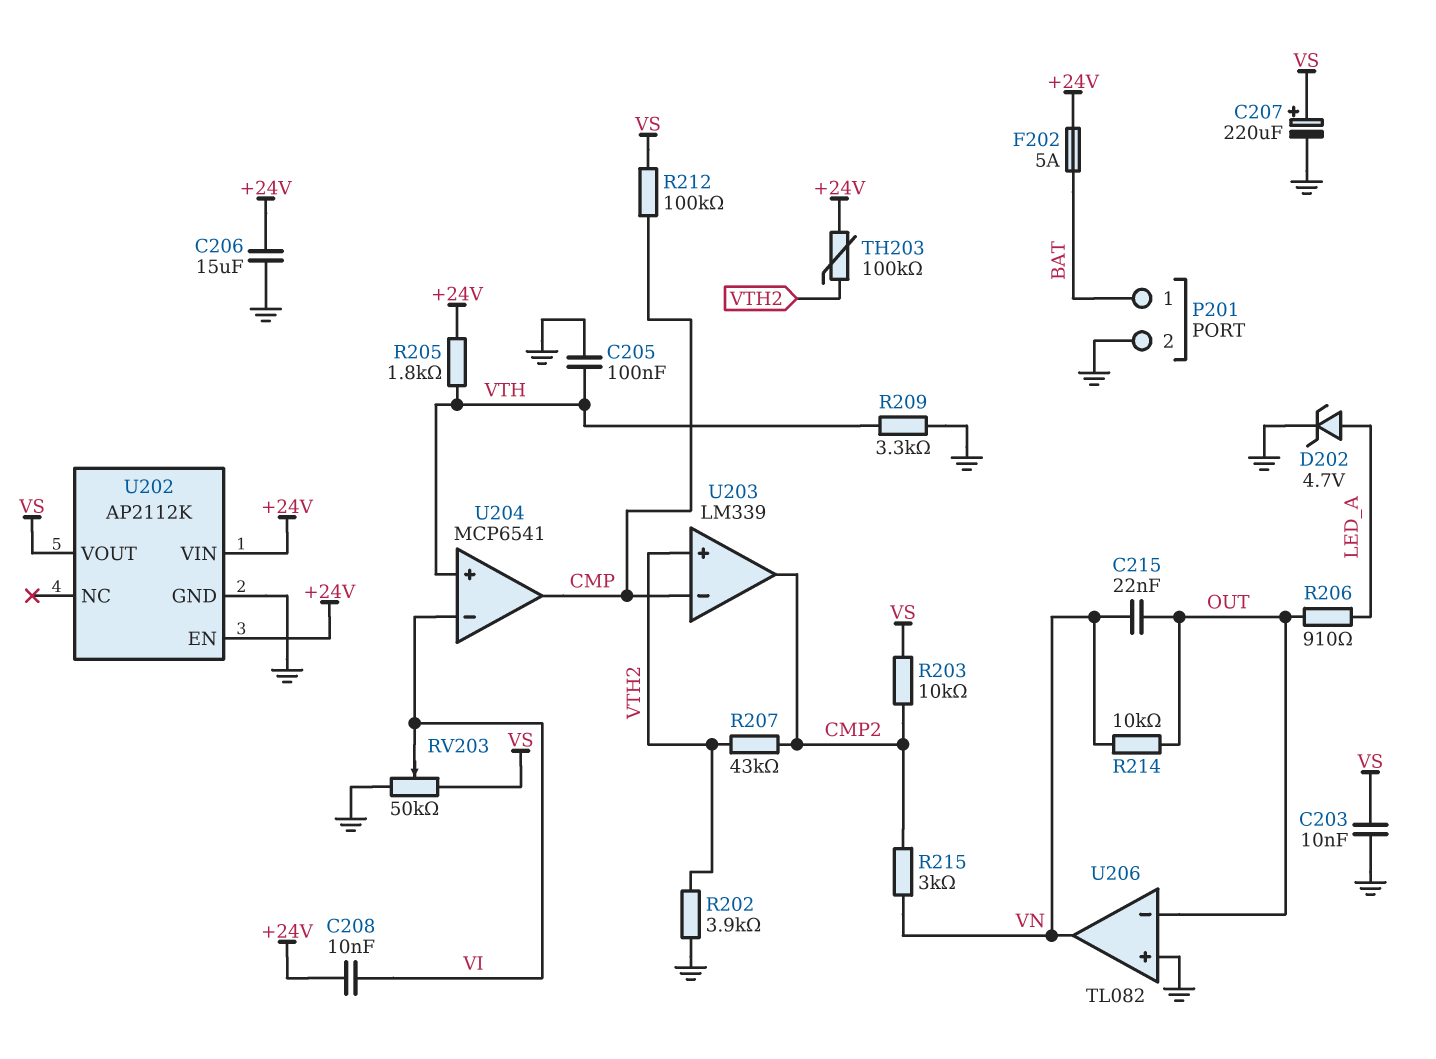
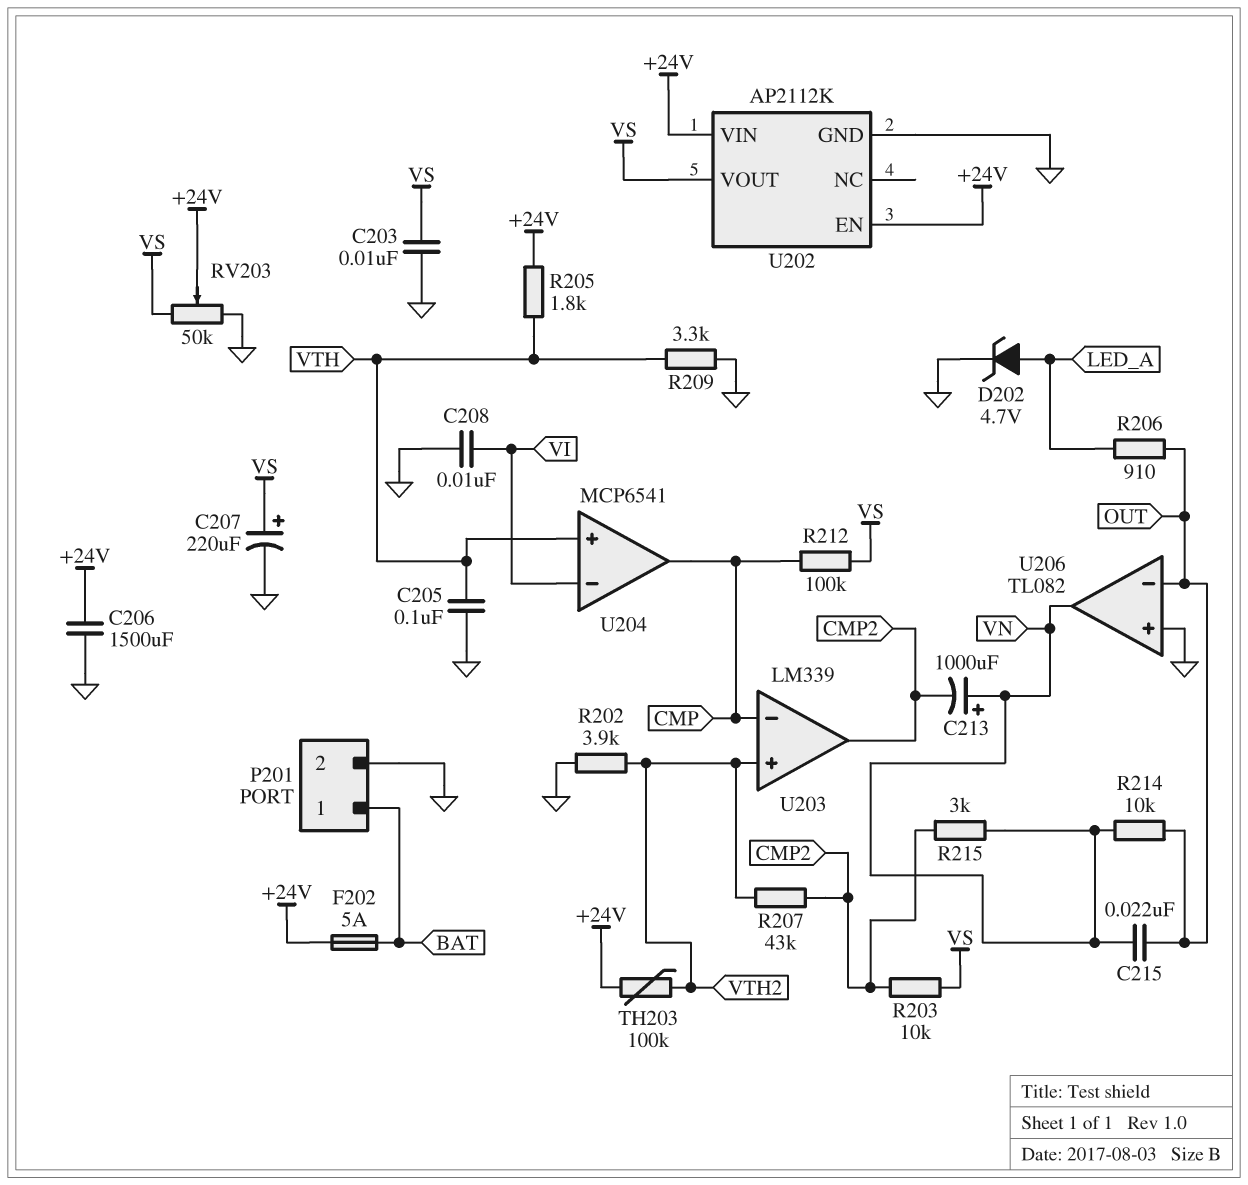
C206: 15uF (+24V, GND) -> 1500uF (+24V, GND)
C208: 10nF (+24V, VI) -> 10nF (GND, VI)
C213: none -> 1000uF (plus VN, minus CMP2)
RV203: 50k (GND, VS, wiper VI) -> 50k (GND, VS, wiper +24V)

